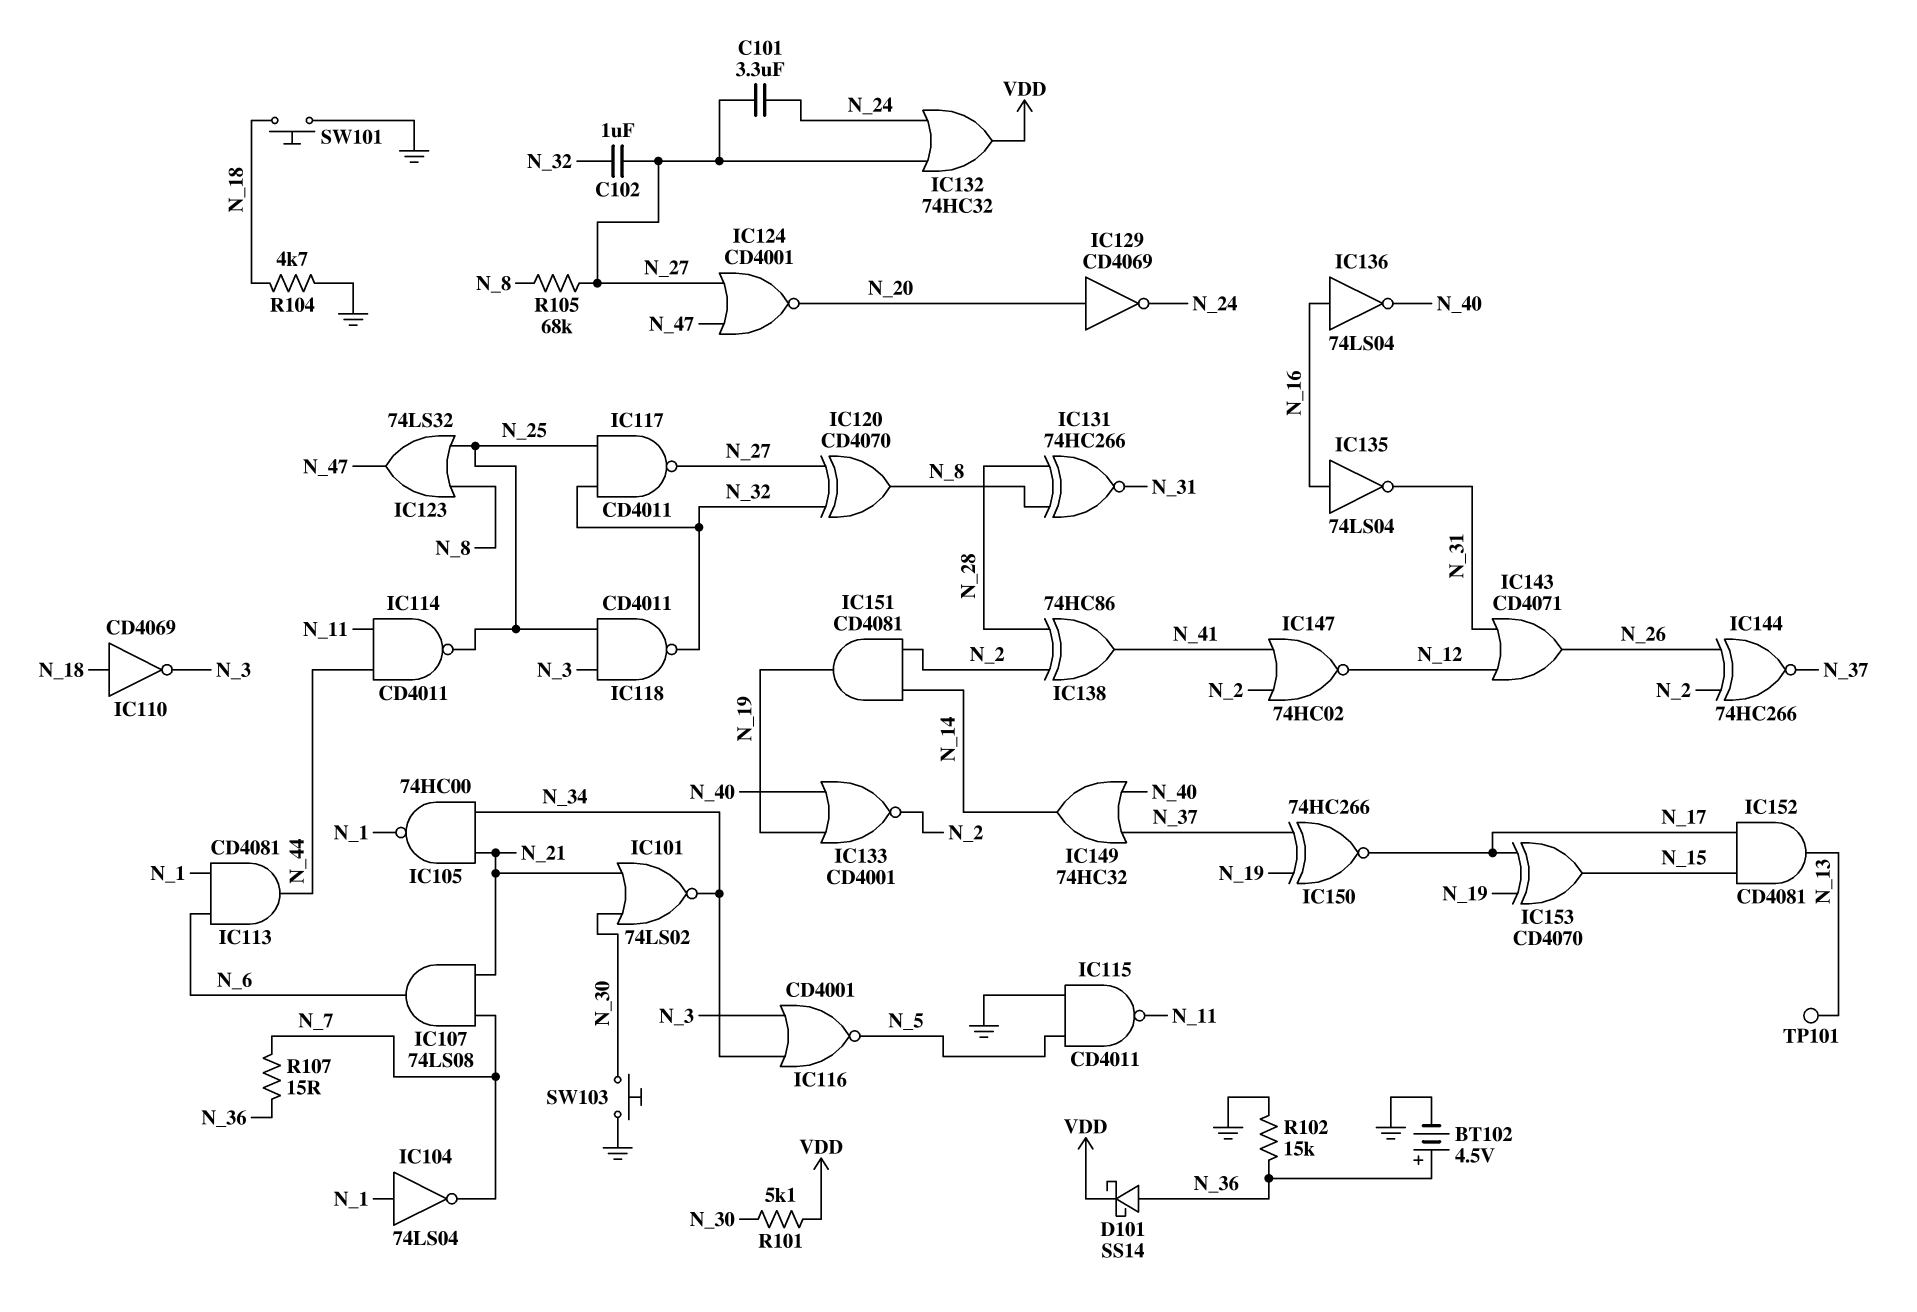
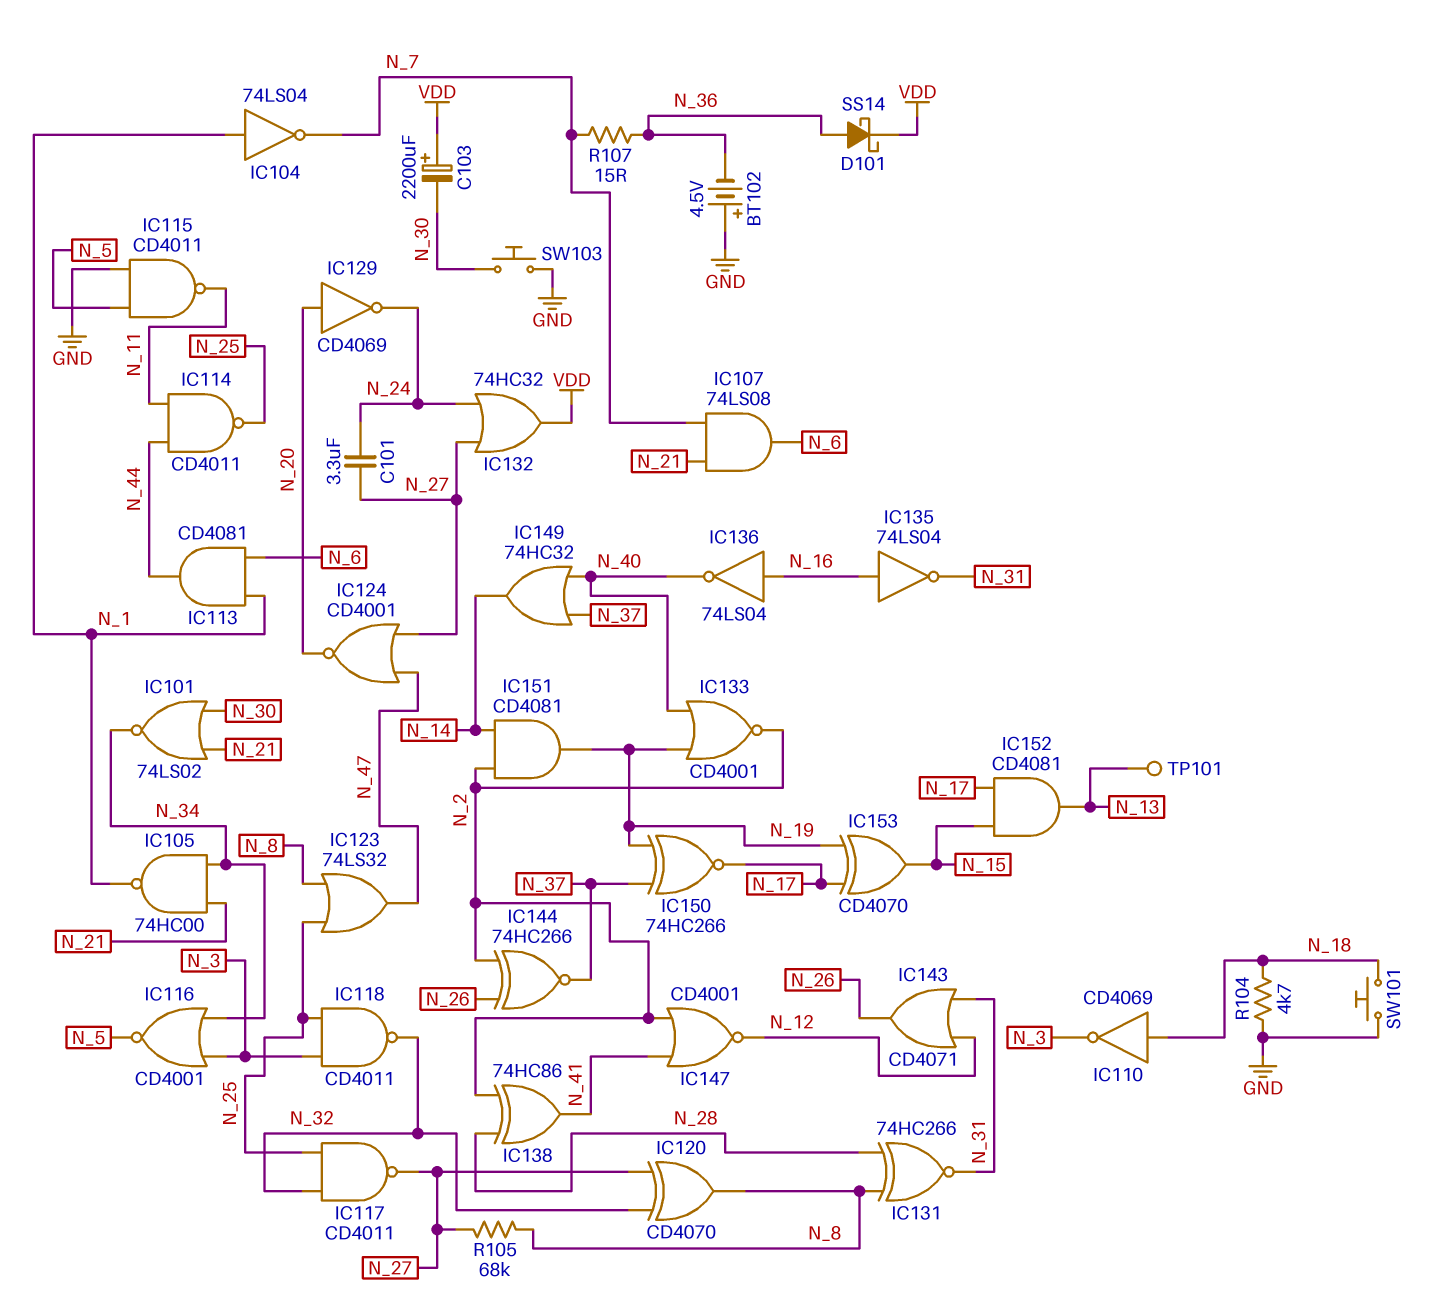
BT102: 4.5V (plus N_36, minus GND) -> 4.5V (plus GND, minus N_36)
C102: 1uF (N_27, N_32) -> none
C103: none -> 2200uF (plus VDD, minus N_30)
IC147: NOR 74HC02 (in N_2, in N_41, out N_12) -> NOR CD4001 (in N_2, in N_41, out N_12)
R101: 5.1k (N_30, VDD) -> none
R102: 15k (GND, N_36) -> none

